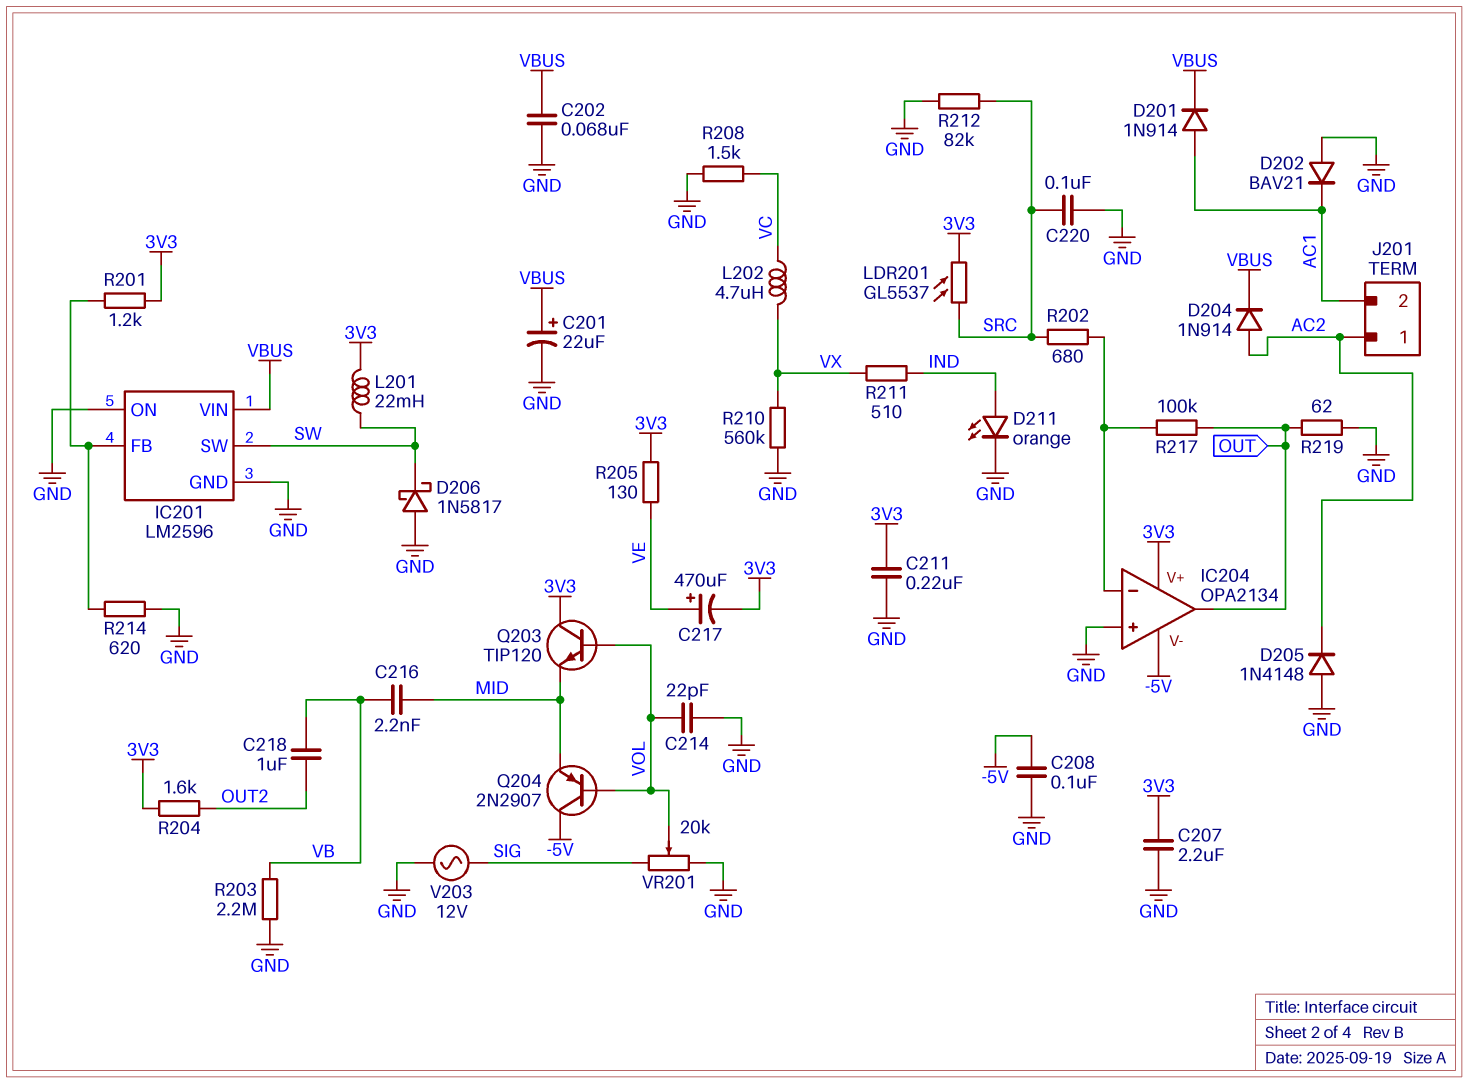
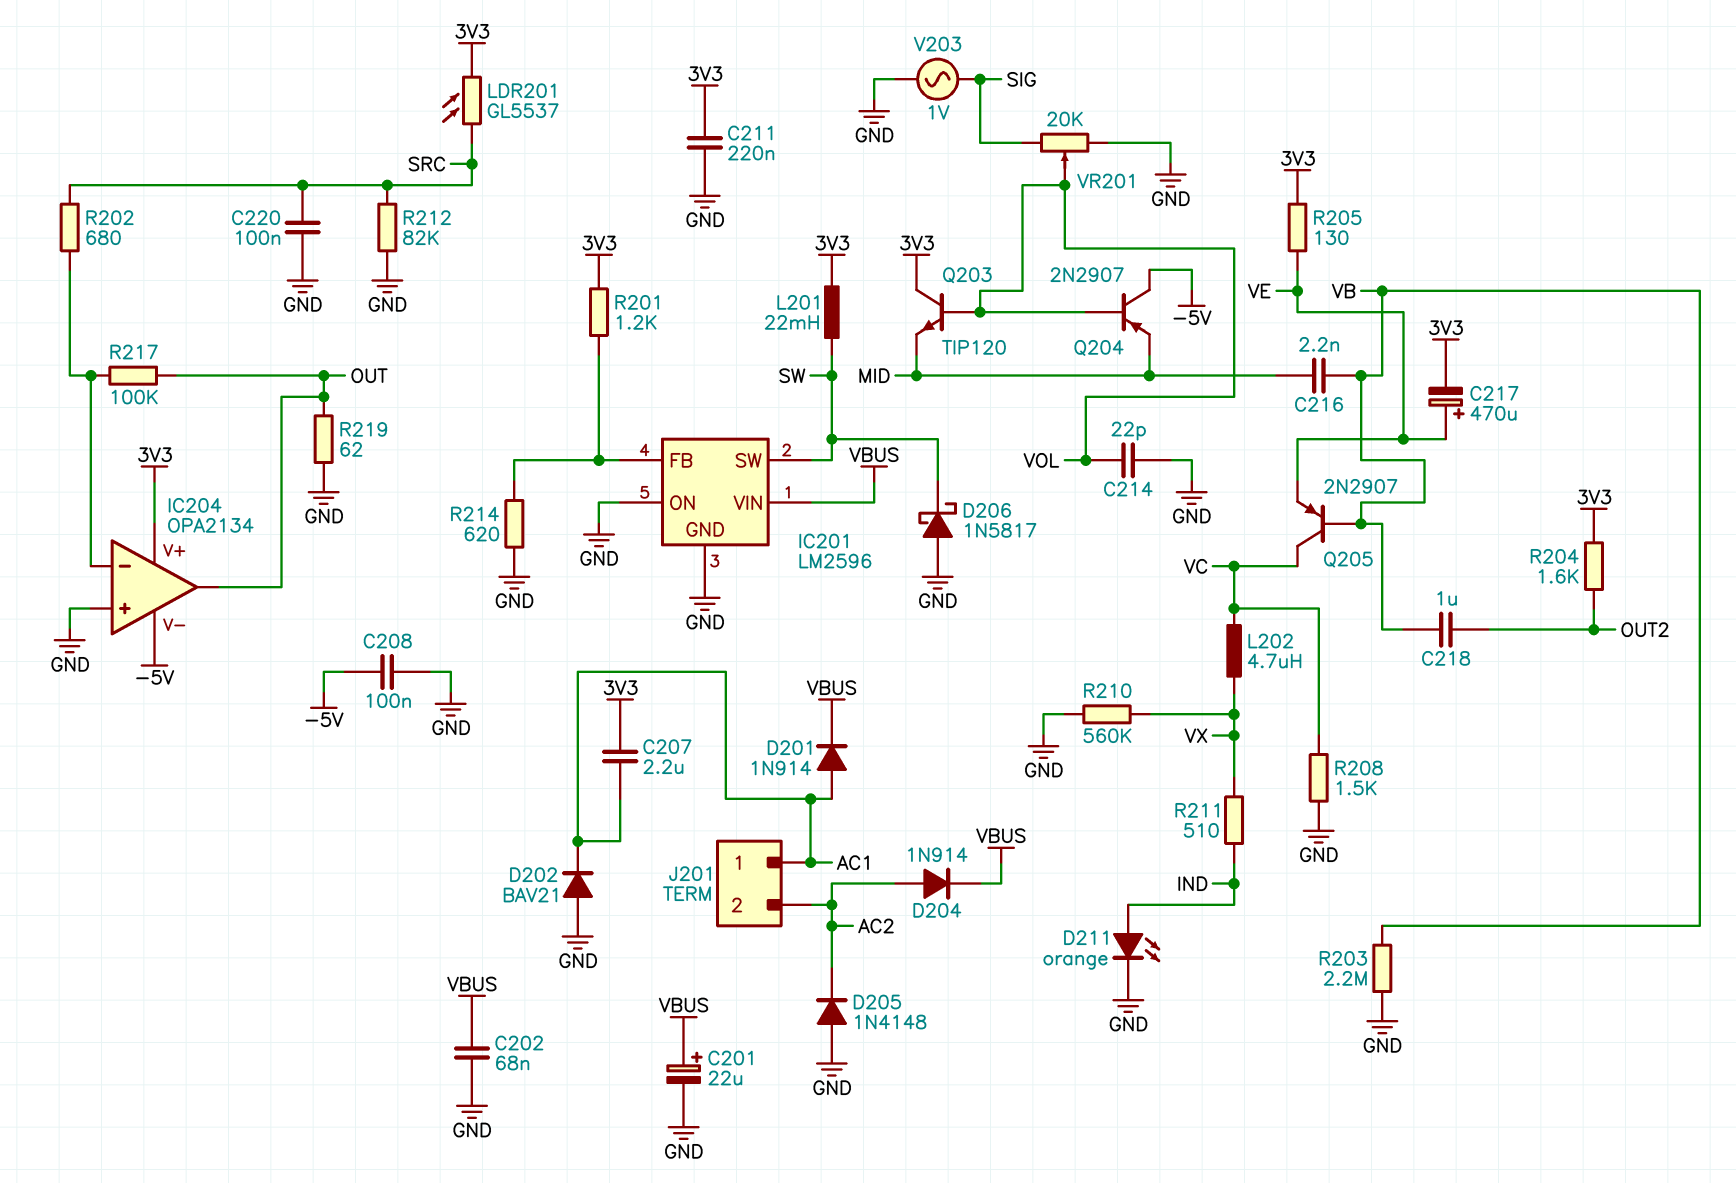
C207: 2.2uF (3V3, GND) -> 2.2uF (3V3, AC1)
J201 pin 1: AC2 -> AC1
J201 pin 2: AC1 -> AC2
Q205: none -> PNP 2N2907 (B VB, C VC, E VE)
V203: AC 12V (GND, SIG) -> AC 1V (GND, SIG)

